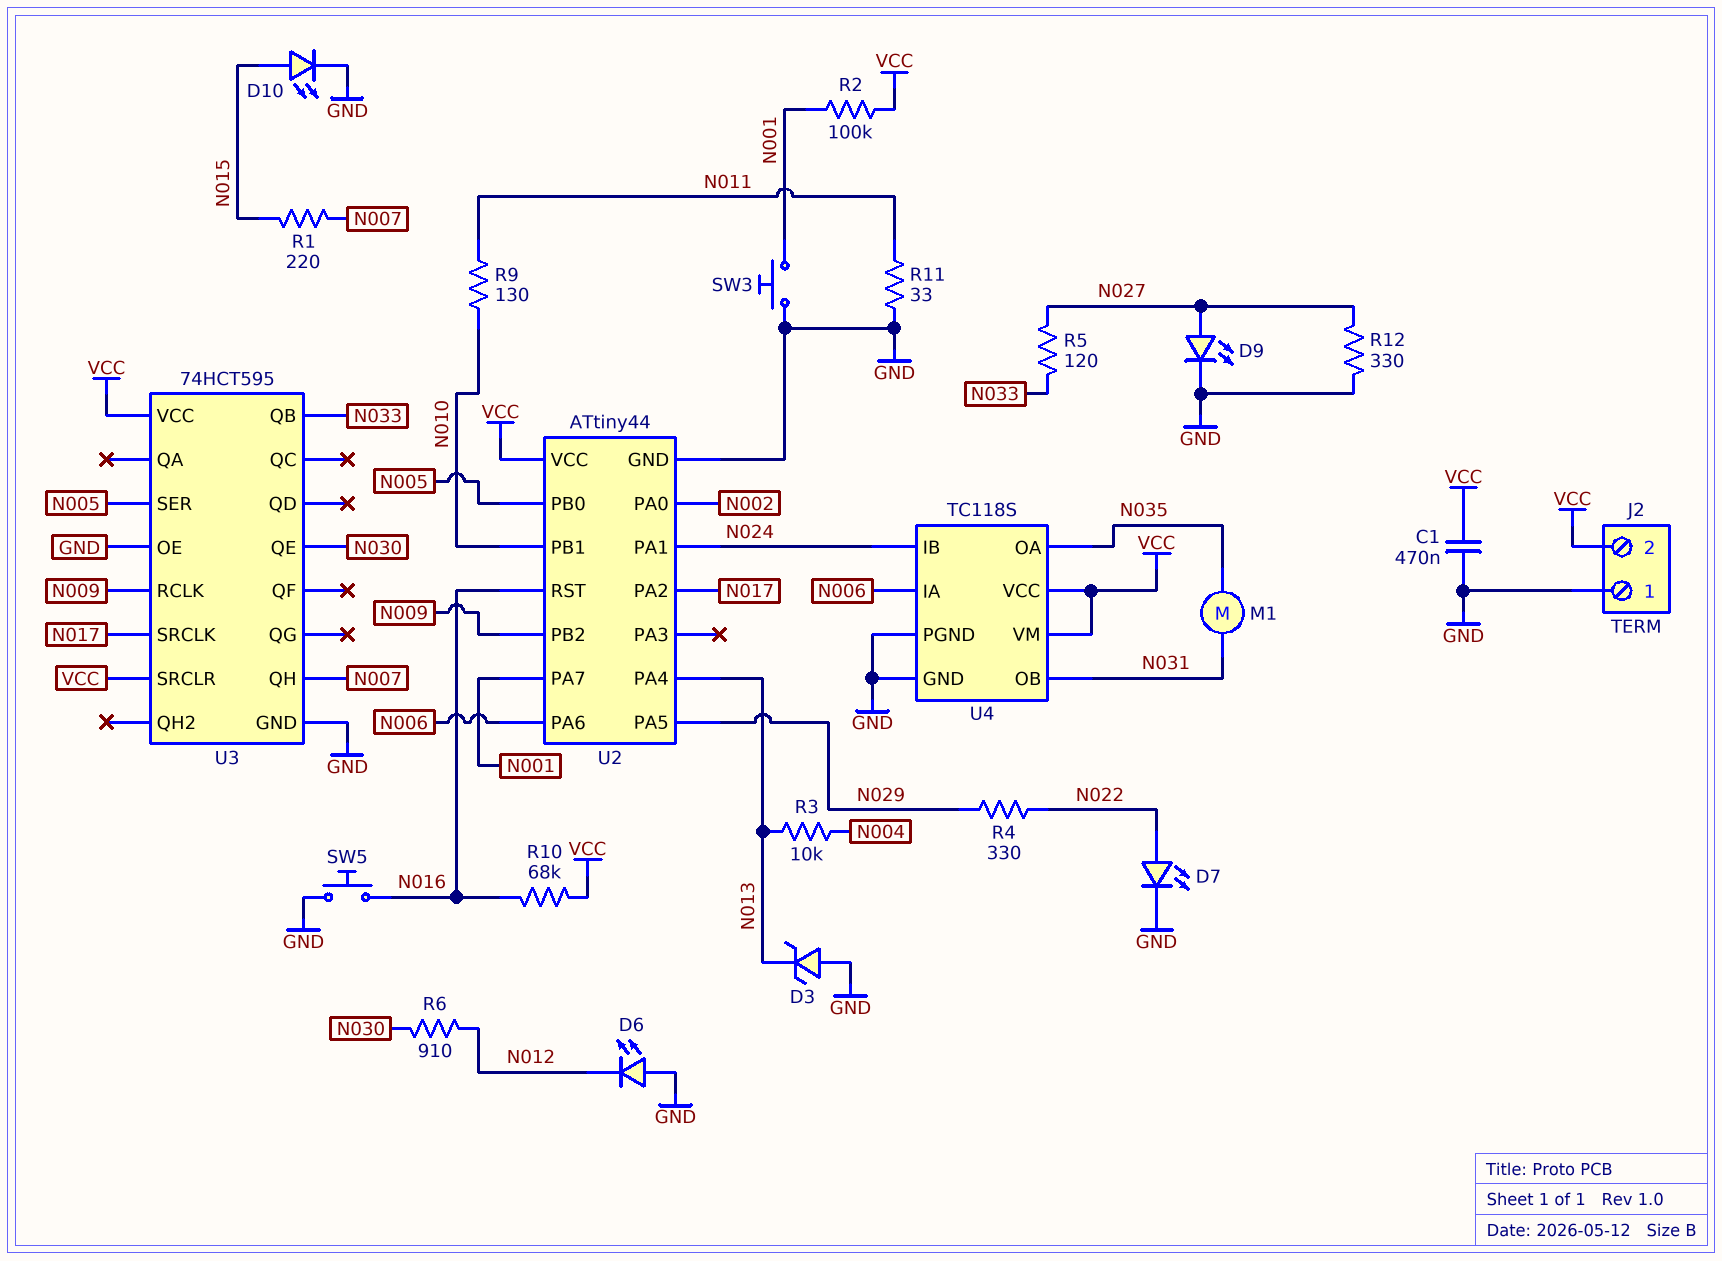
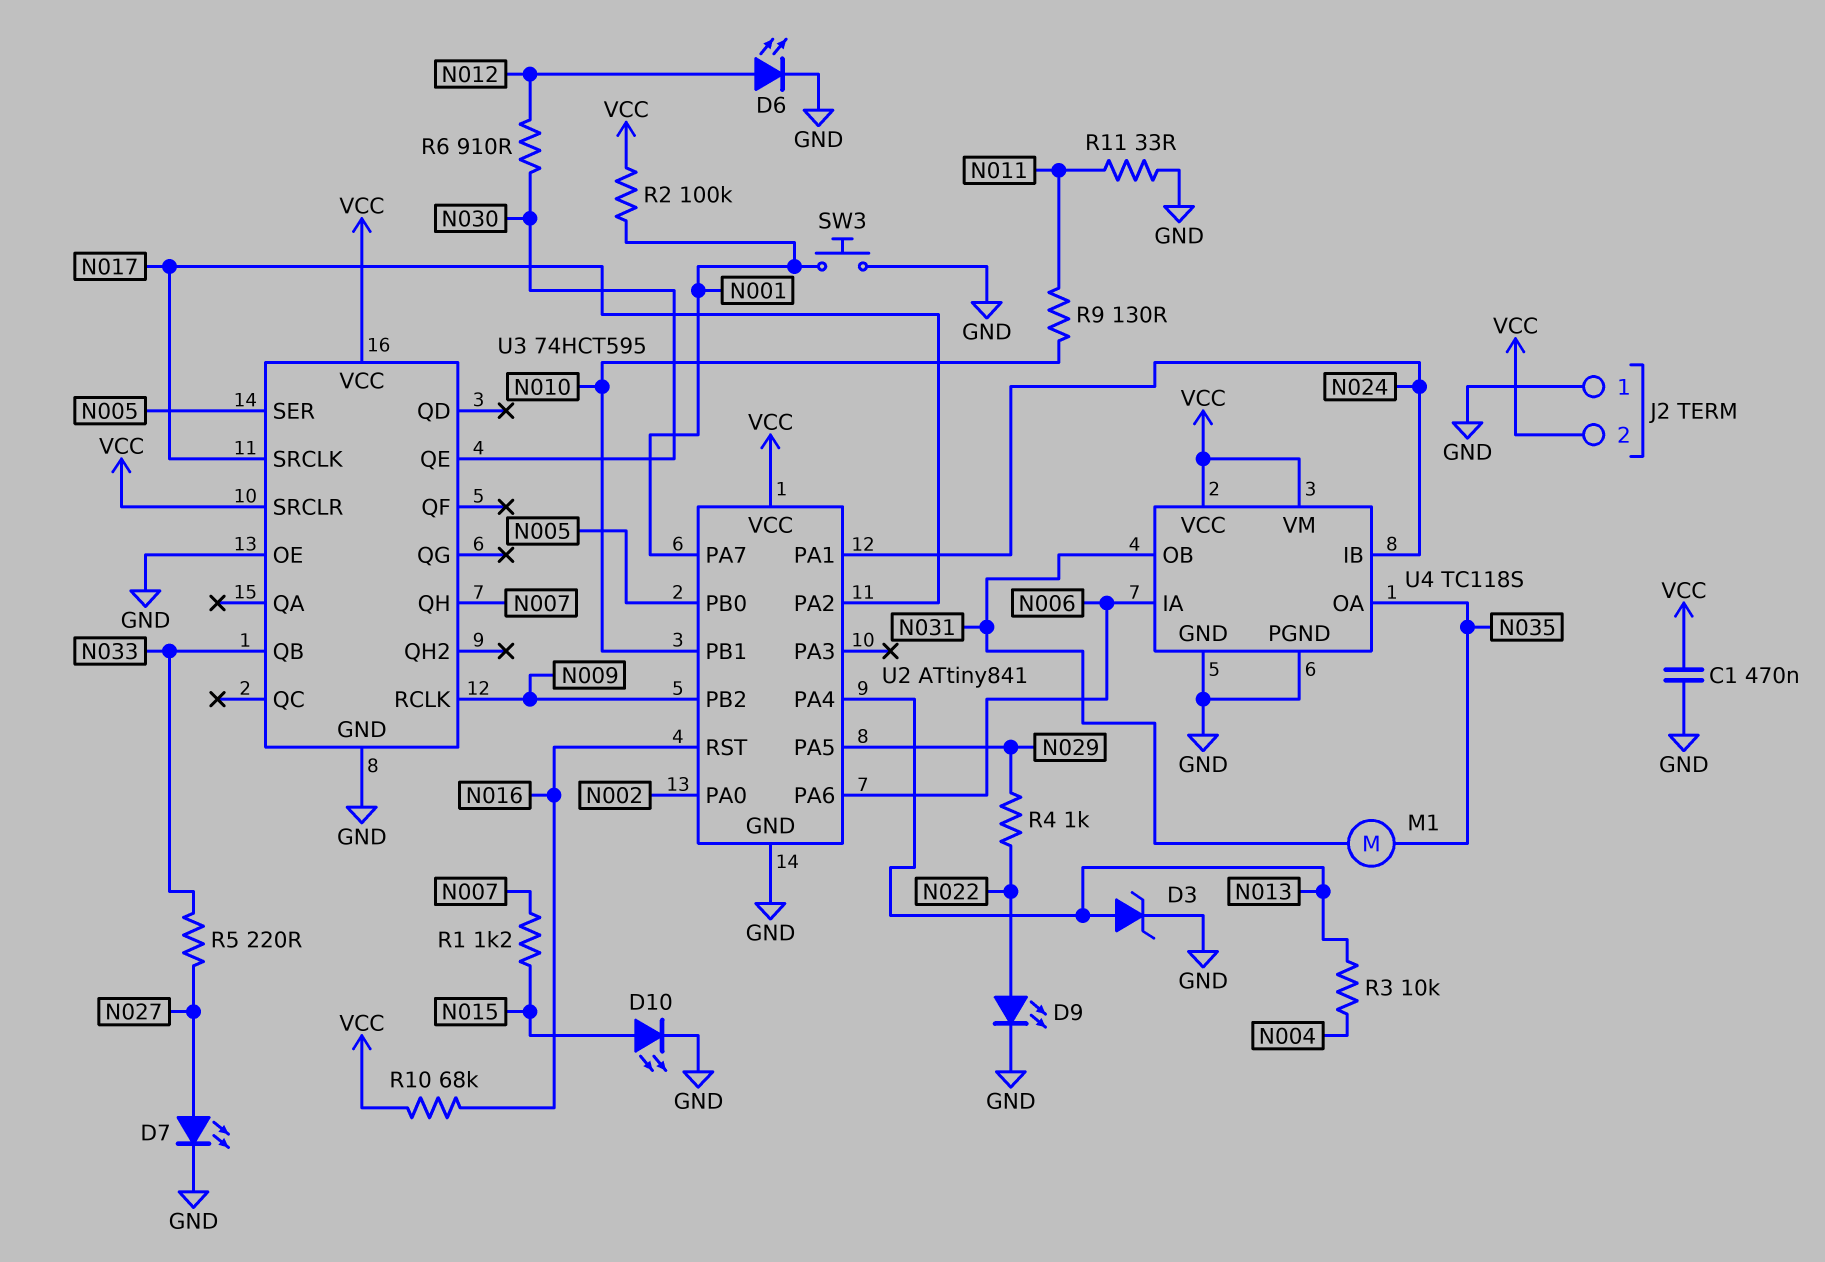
D3: zener (A GND, K N013) -> zener (A N013, K GND)
D6: LED (A GND, K N012) -> LED (A N012, K GND)
D7: LED (A N022, K GND) -> LED (A N027, K GND)
D9: LED (A N027, K GND) -> LED (A N022, K GND)
R1: 220 (N007, N015) -> 1.2k (N007, N015)
R4: 330 (N022, N029) -> 1k (N022, N029)
R5: 120 (N027, N033) -> 220 (N027, N033)
R12: 330 (GND, N027) -> none
SW5: button (GND, N016) -> none
U2: ATtiny44 -> ATtiny841

